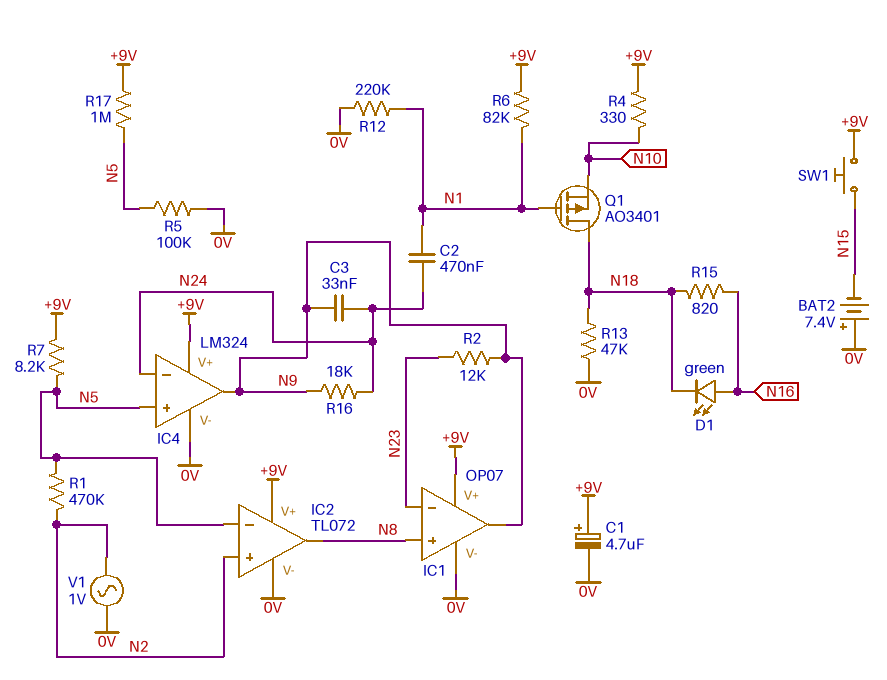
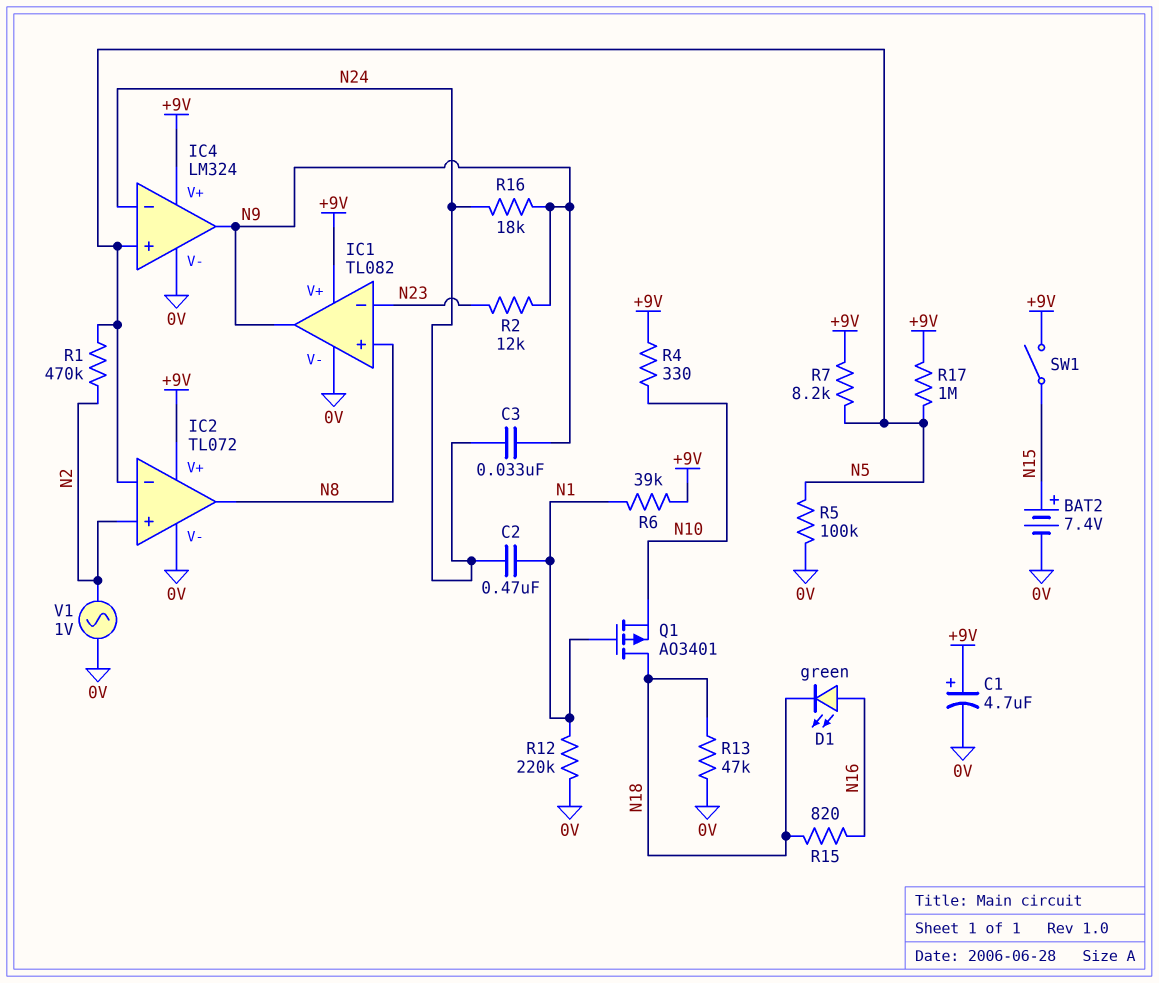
BAT2: 7.4V (plus 0V, minus N15) -> 7.4V (plus N15, minus 0V)
IC1: OP07 -> TL082
R6: 82k (+9V, N1) -> 39k (+9V, N1)
SW1: button (+9V, N15) -> switch (+9V, N15)

